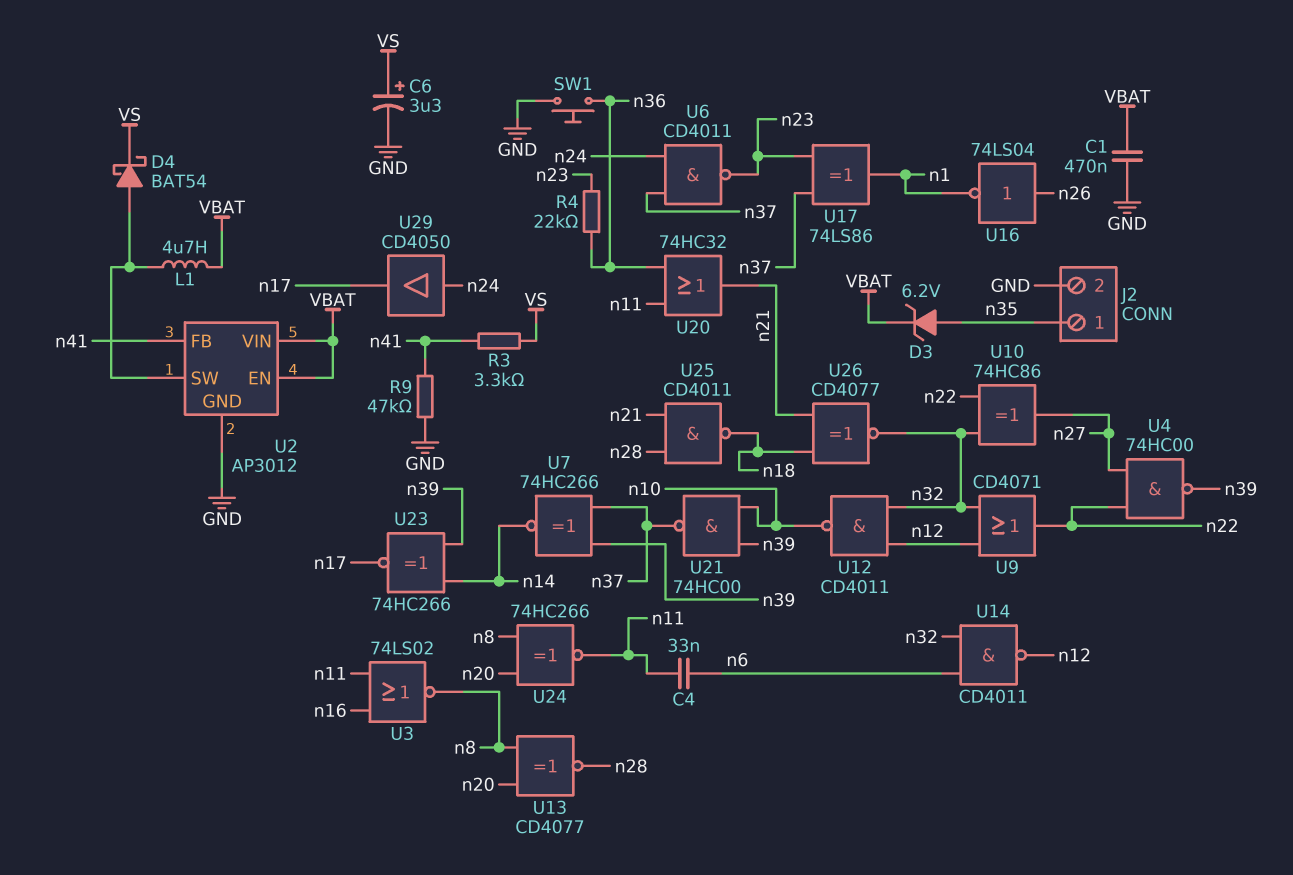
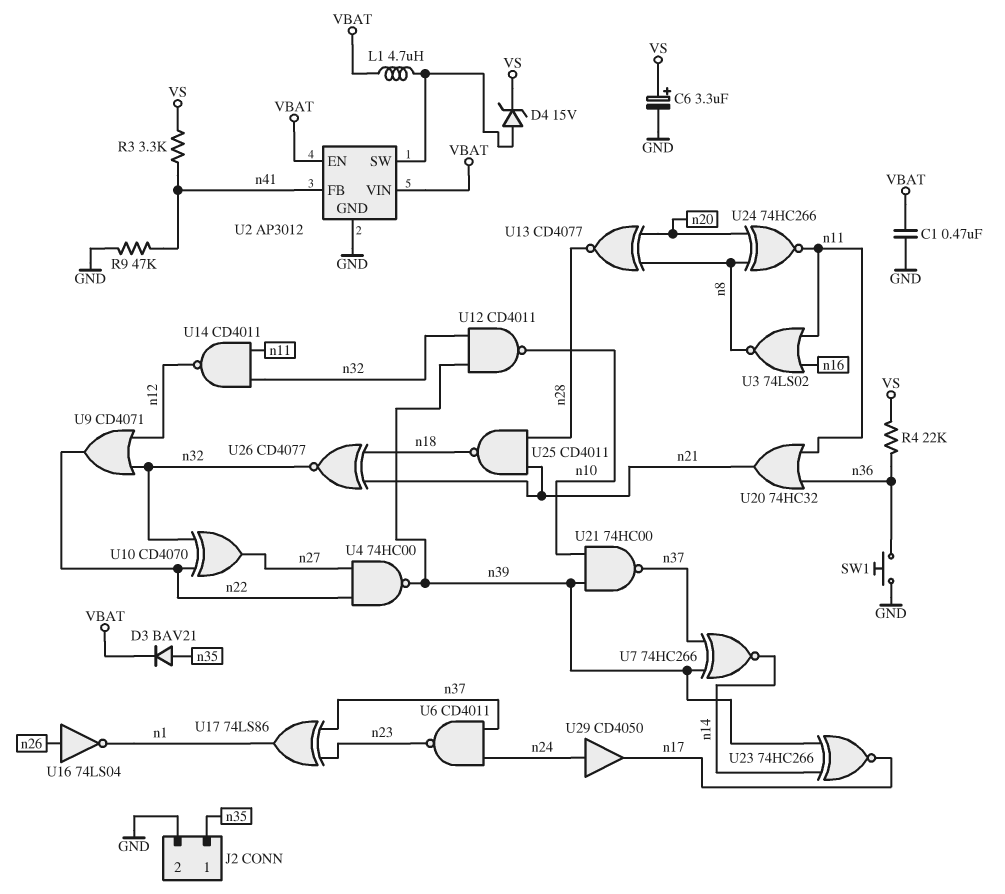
C4: 33nF (n6, n11) -> none
D3: zener 6.2V (A n35, K VBAT) -> diode BAV21 (A n35, K VBAT)
D4: schottky BAT54 (A U2/SW, K VS) -> zener 15V (A U2/SW, K VS)
R4: 22k (n23, n36) -> 22k (VS, n36)
U10: XOR 74HC86 (in n22, in n32, out n27) -> XOR CD4070 (in n22, in n32, out n27)
U12: NAND CD4011 (in n12, in n32, out n10) -> NAND CD4011 (in n32, in n39, out n10)
U14: NAND CD4011 (in n6, in n32, out n12) -> NAND CD4011 (in n11, in n32, out n12)

